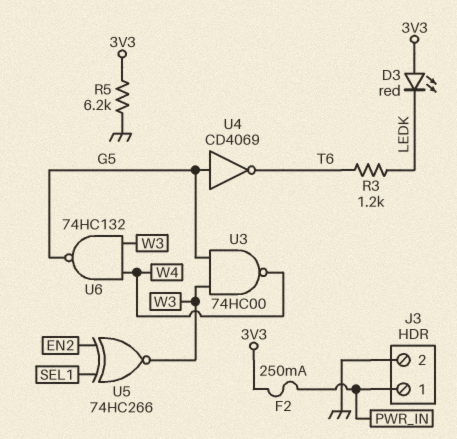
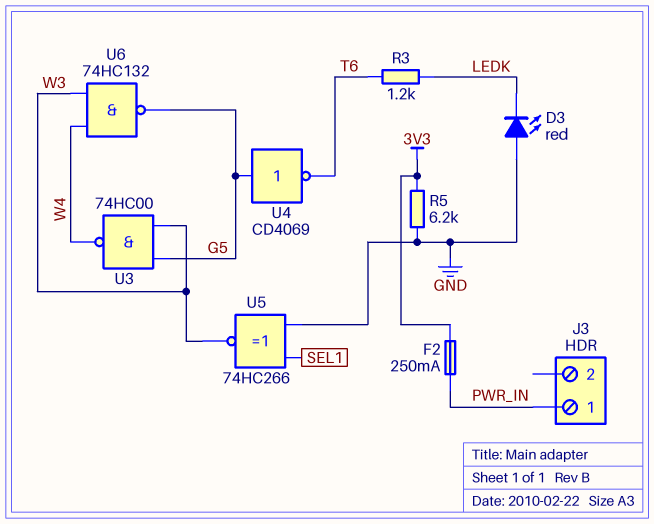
D3: LED red (A 3V3, K LEDK) -> LED red (A GND, K LEDK)
J3 pin 2: GND -> none
U5: XNOR 74HC266 (in EN2, in SEL1, out W3) -> XNOR 74HC266 (in GND, in SEL1, out W3)

